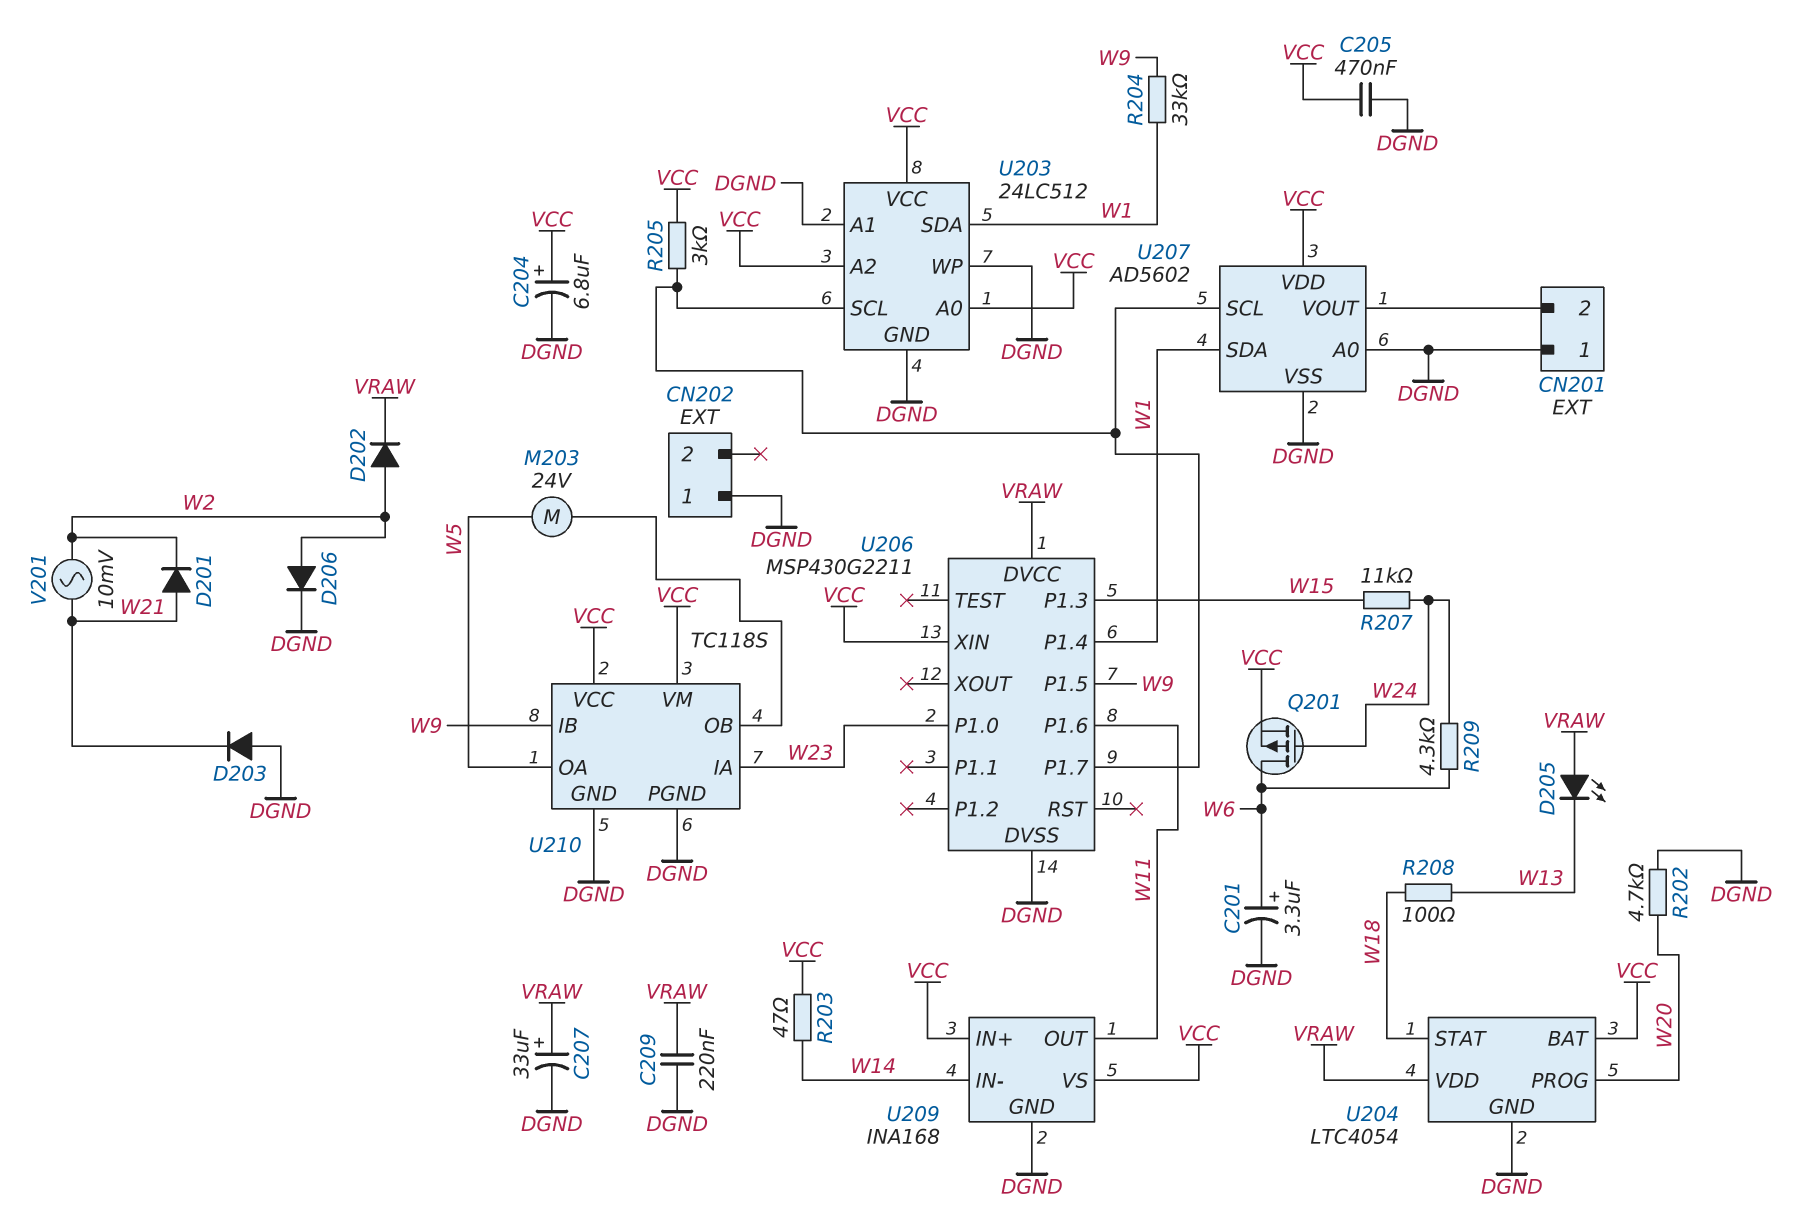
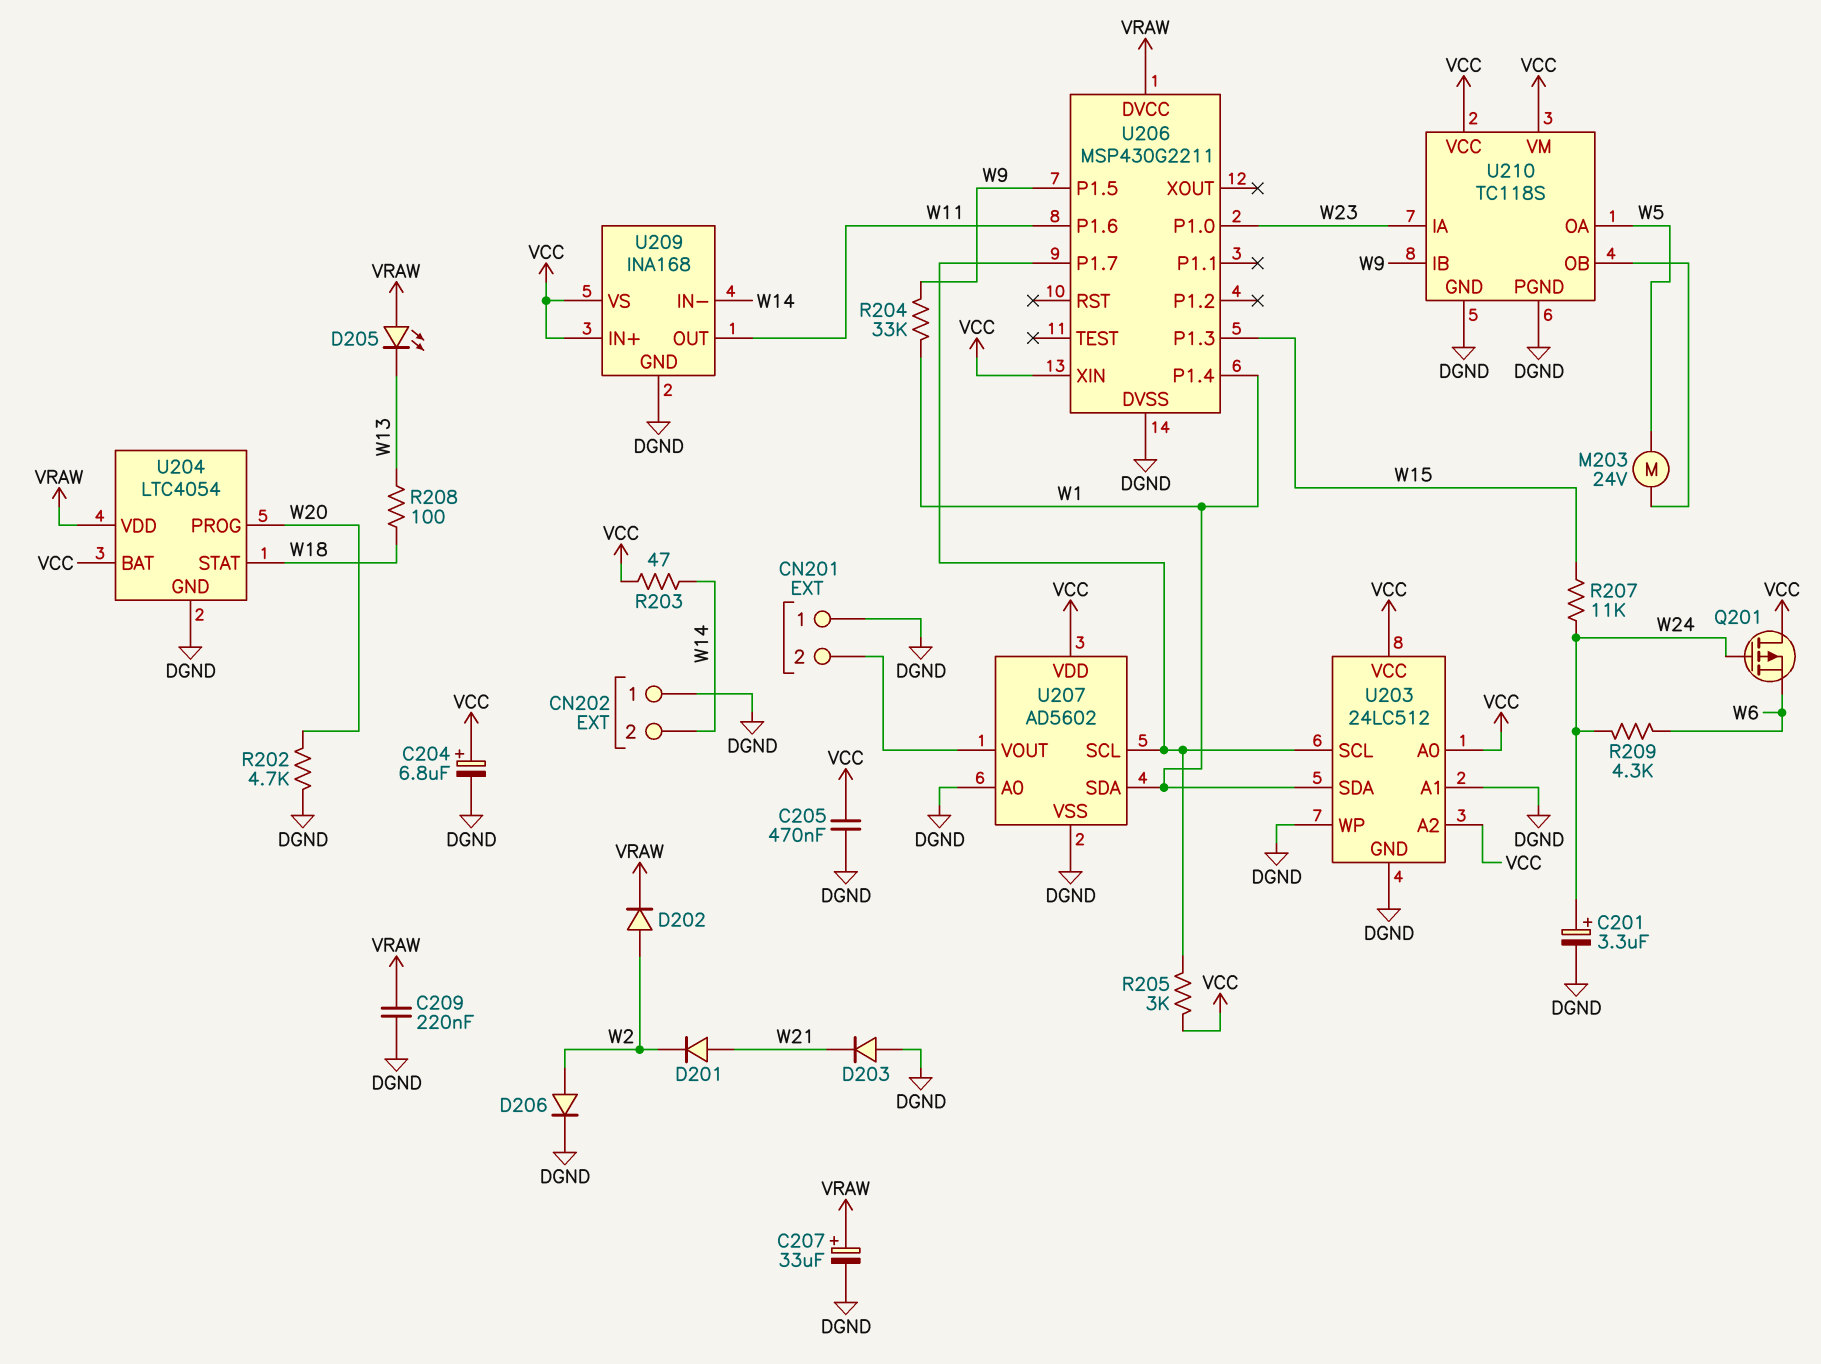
C201: 3.3uF (plus W6, minus DGND) -> 3.3uF (plus W24, minus DGND)
CN202 pin 2: none -> W14
Q201: PMOS (G W24, D W6, S VCC) -> PMOS (G W24, D VCC, S W6)
V201: AC 10mV (W2, W21) -> none

